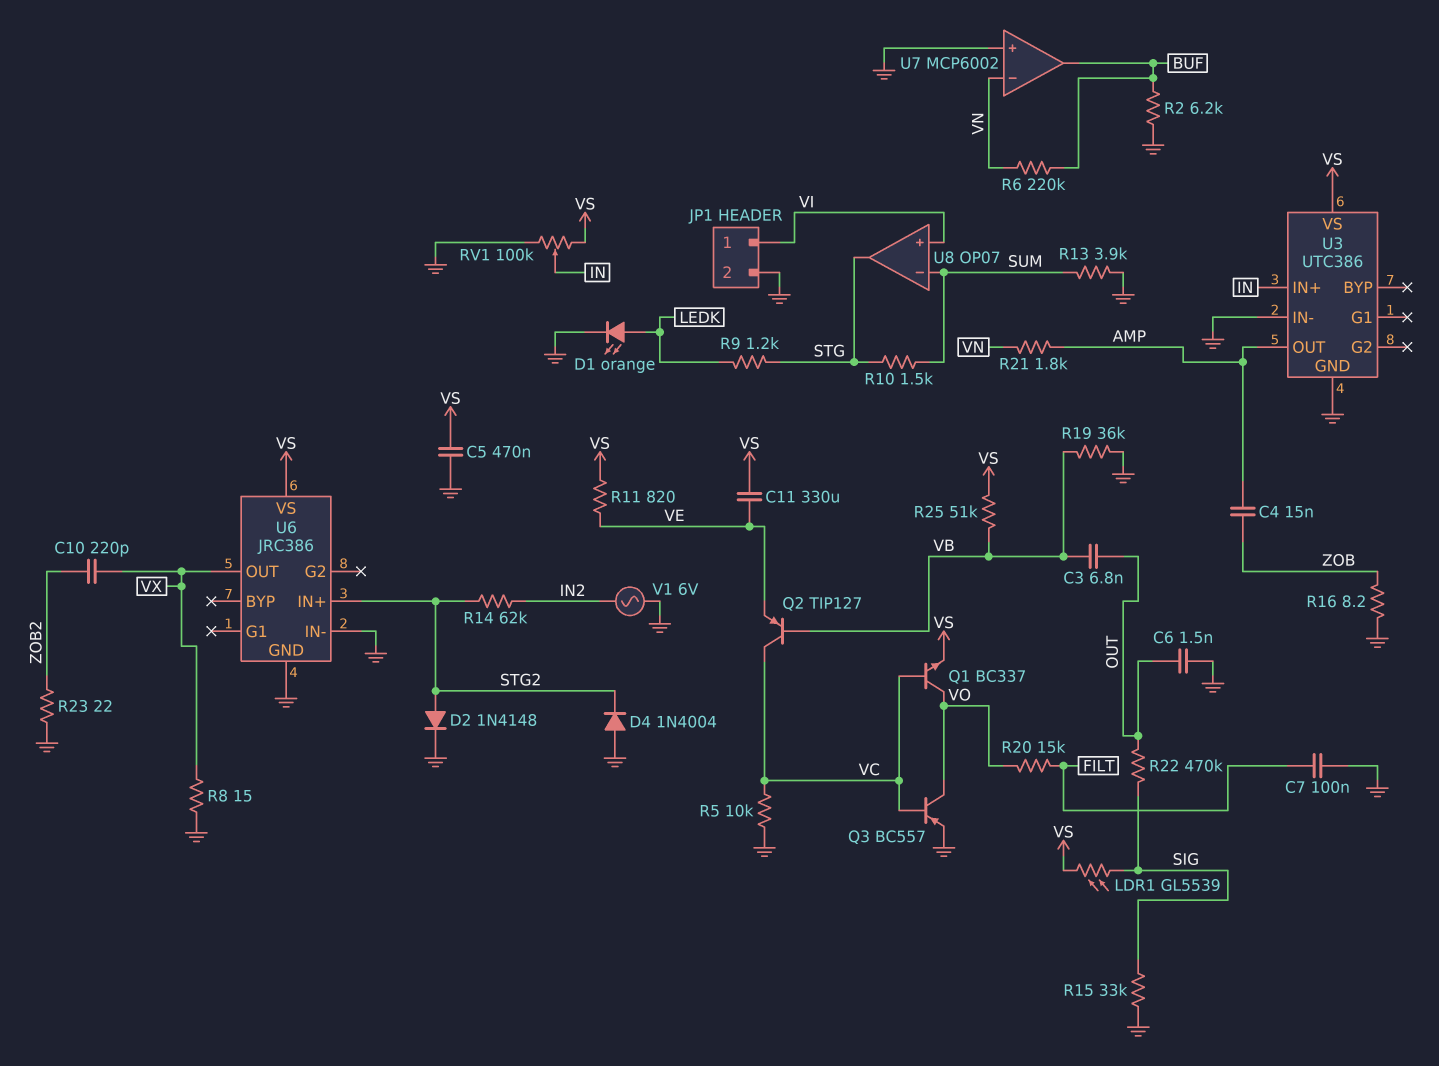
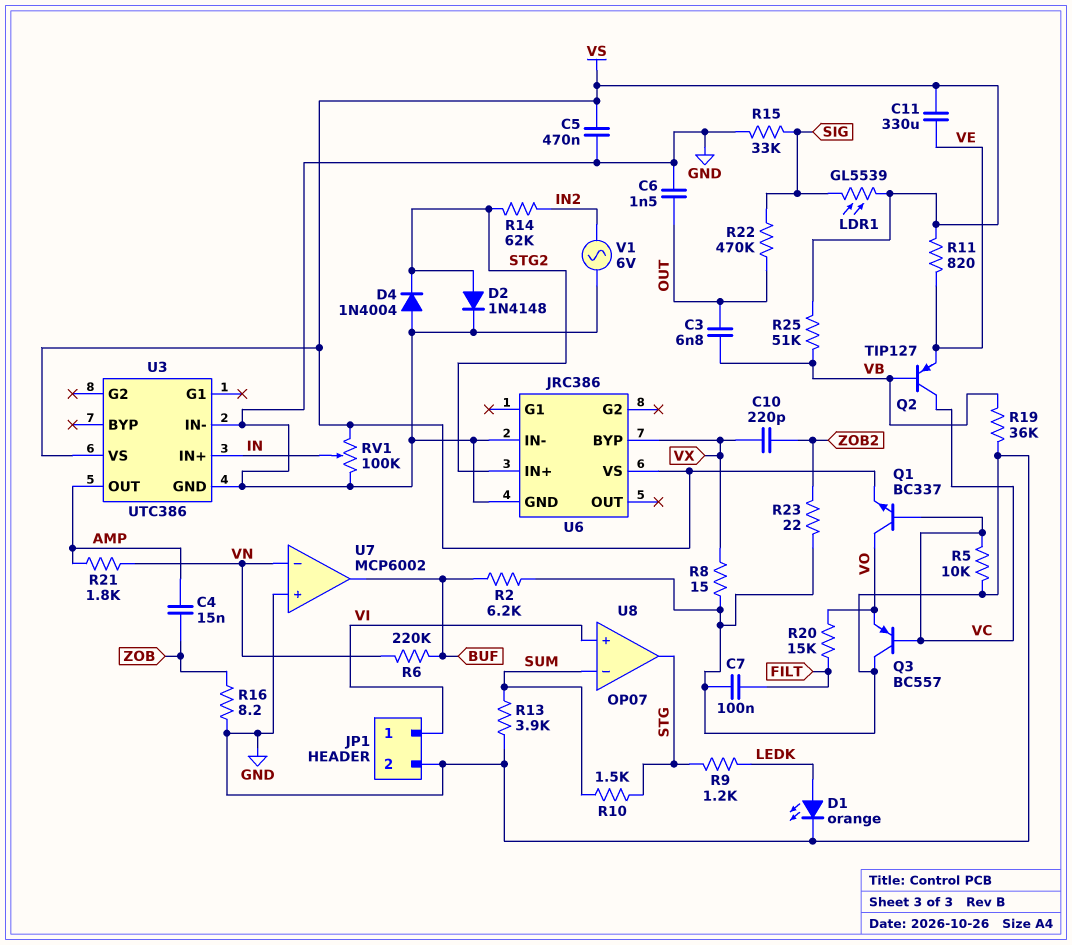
Q3: PNP BC557 (B VC, C VO, E GND) -> PNP BC557 (B VC, C GND, E VO)
U6 pin BYP: none -> VX
U6 pin OUT: VX -> none

